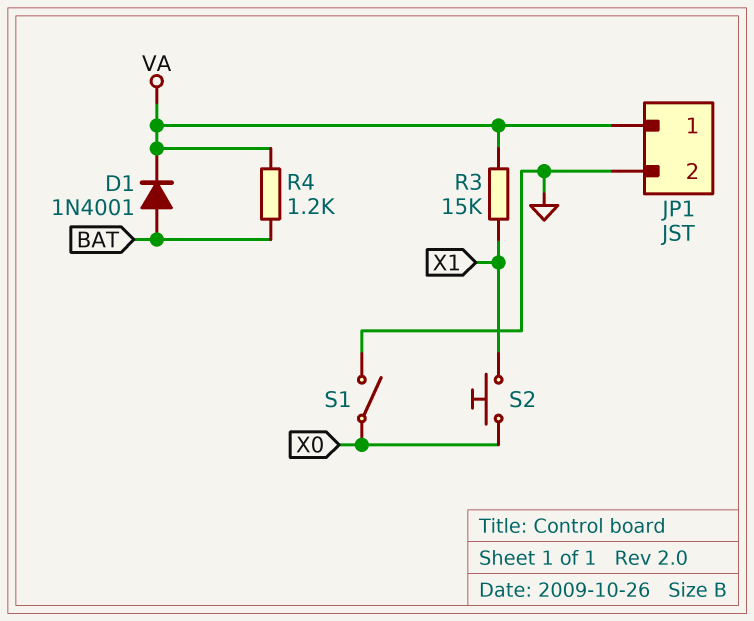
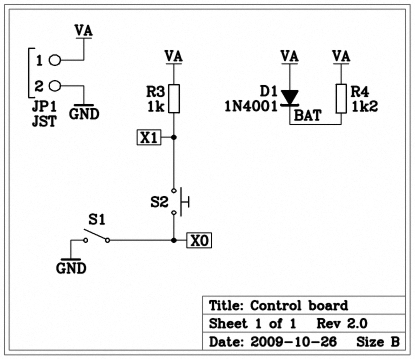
D1: diode 1N4001 (A BAT, K VA) -> diode 1N4001 (A VA, K BAT)
R3: 15k (VA, X1) -> 1k (VA, X1)

